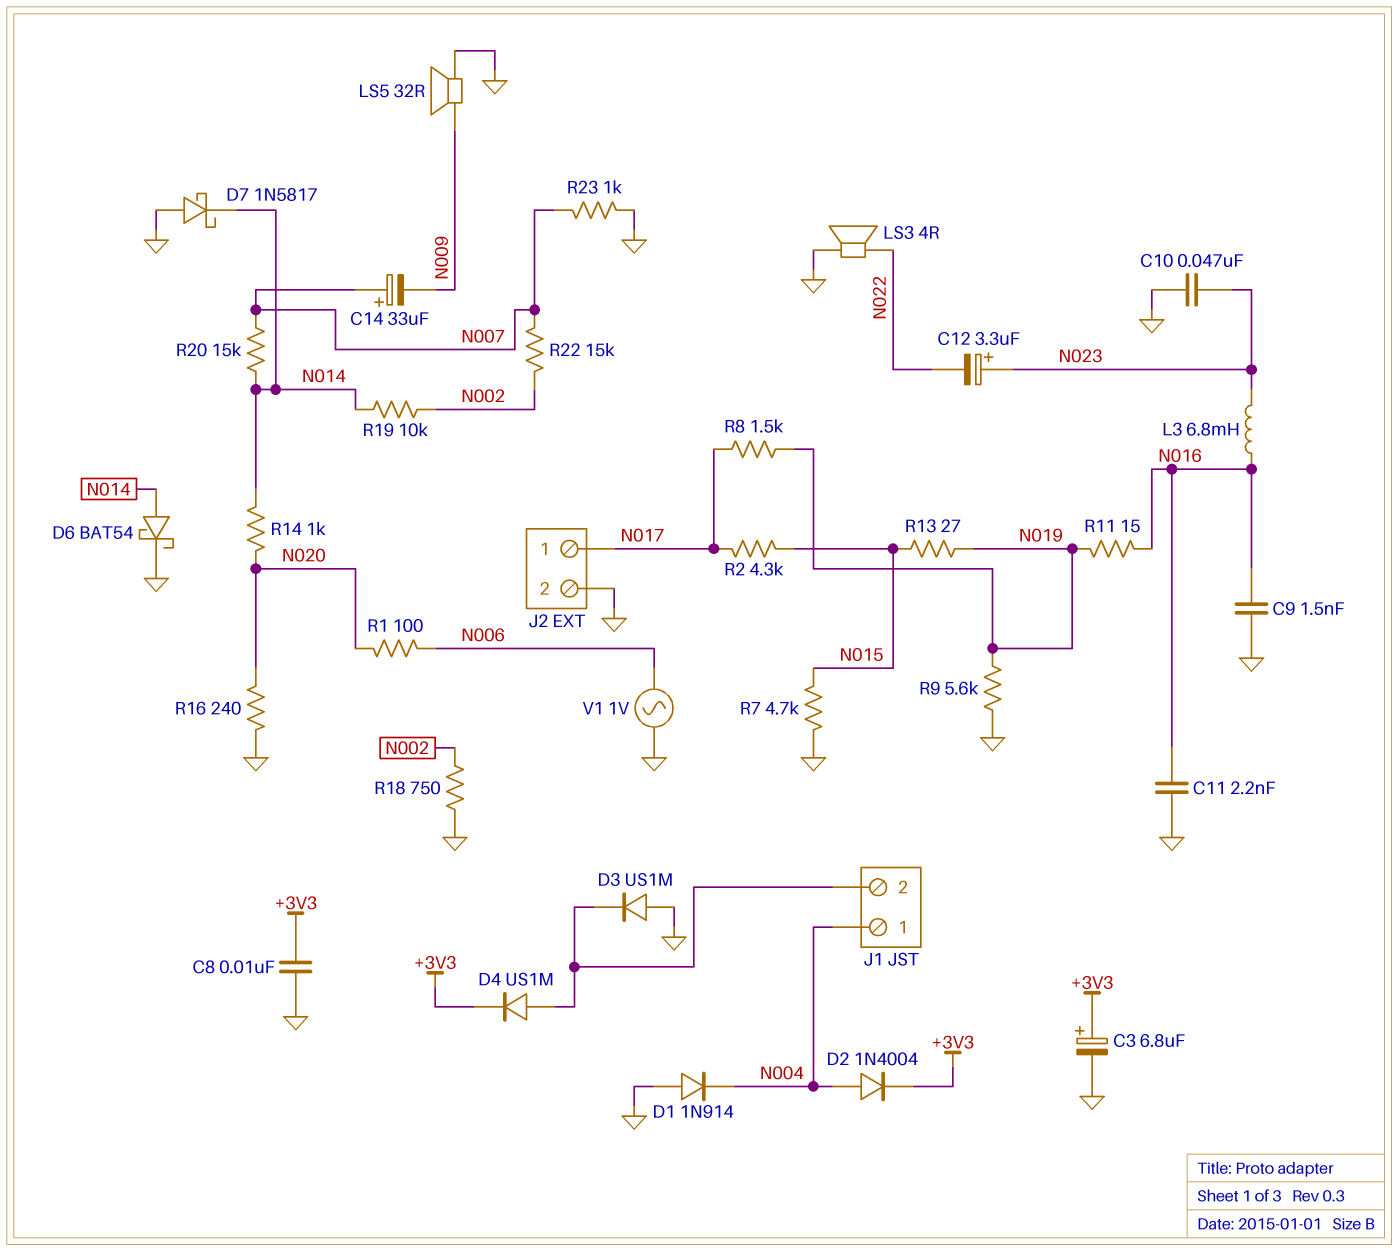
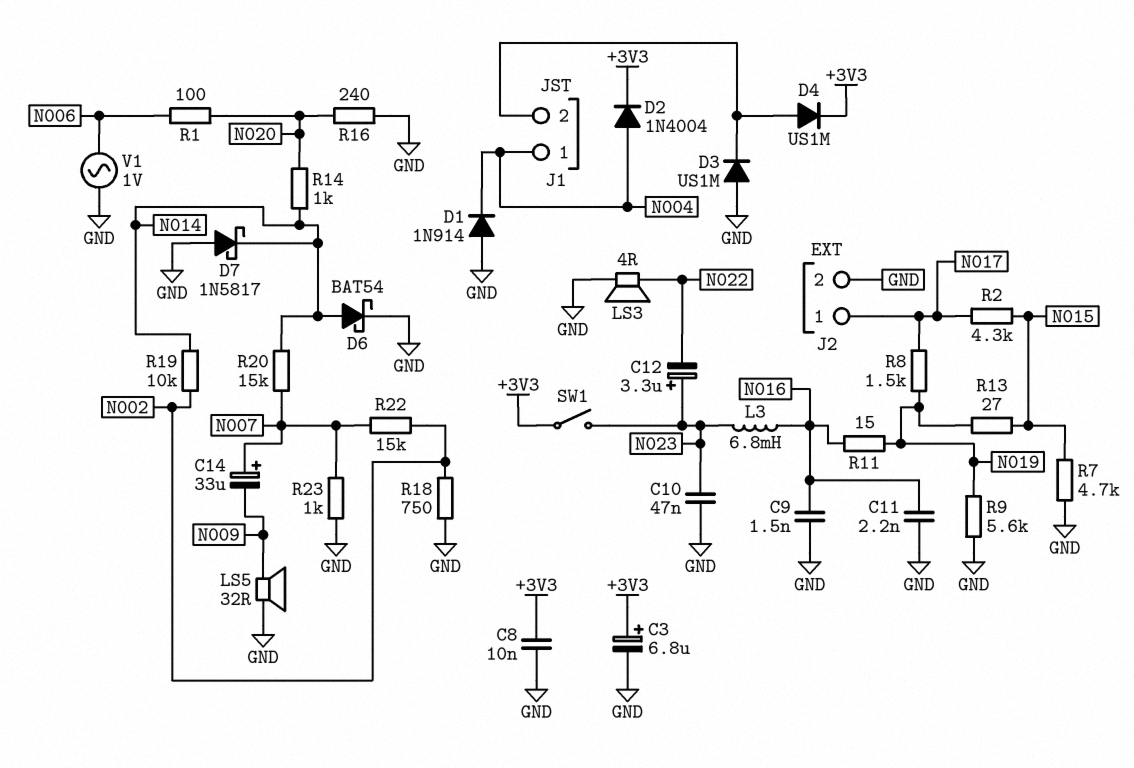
SW1: none -> switch (+3V3, N023)

